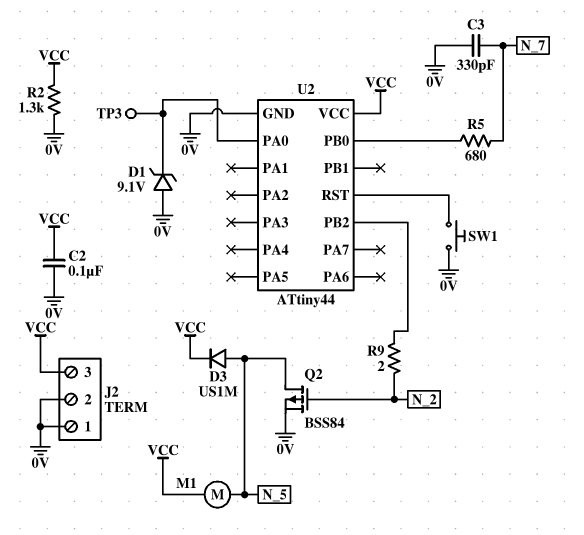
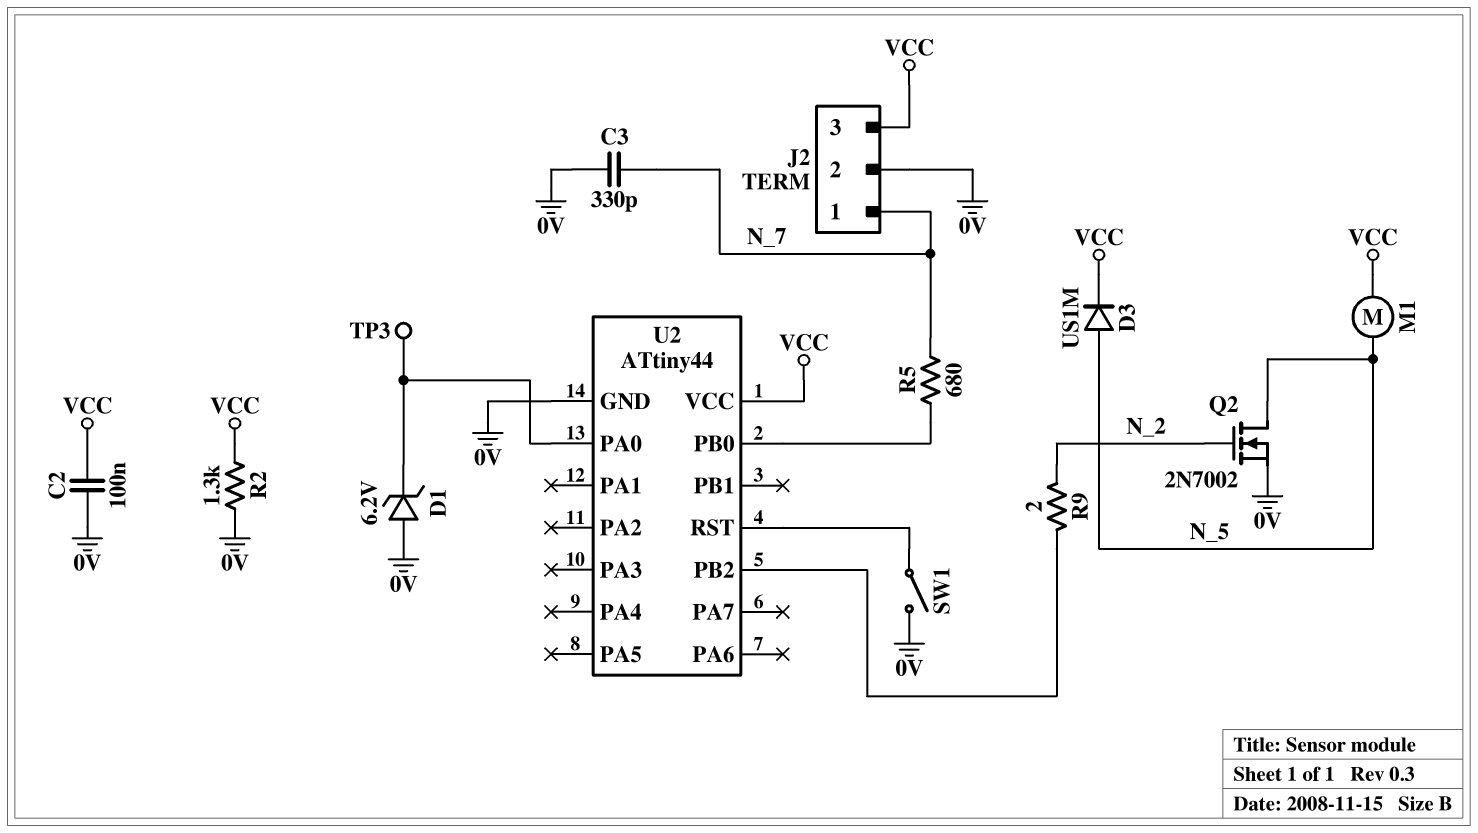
D1: zener 9.1V (A 0V, K U2/PA0) -> zener 6.2V (A 0V, K U2/PA0)
J2 pin 1: 0V -> N_7
Q2: PMOS BSS84 (G N_2, D N_5, S 0V) -> NMOS 2N7002 (G N_2, D N_5, S 0V)
SW1: button (0V, U2/RST) -> switch (0V, U2/RST)

